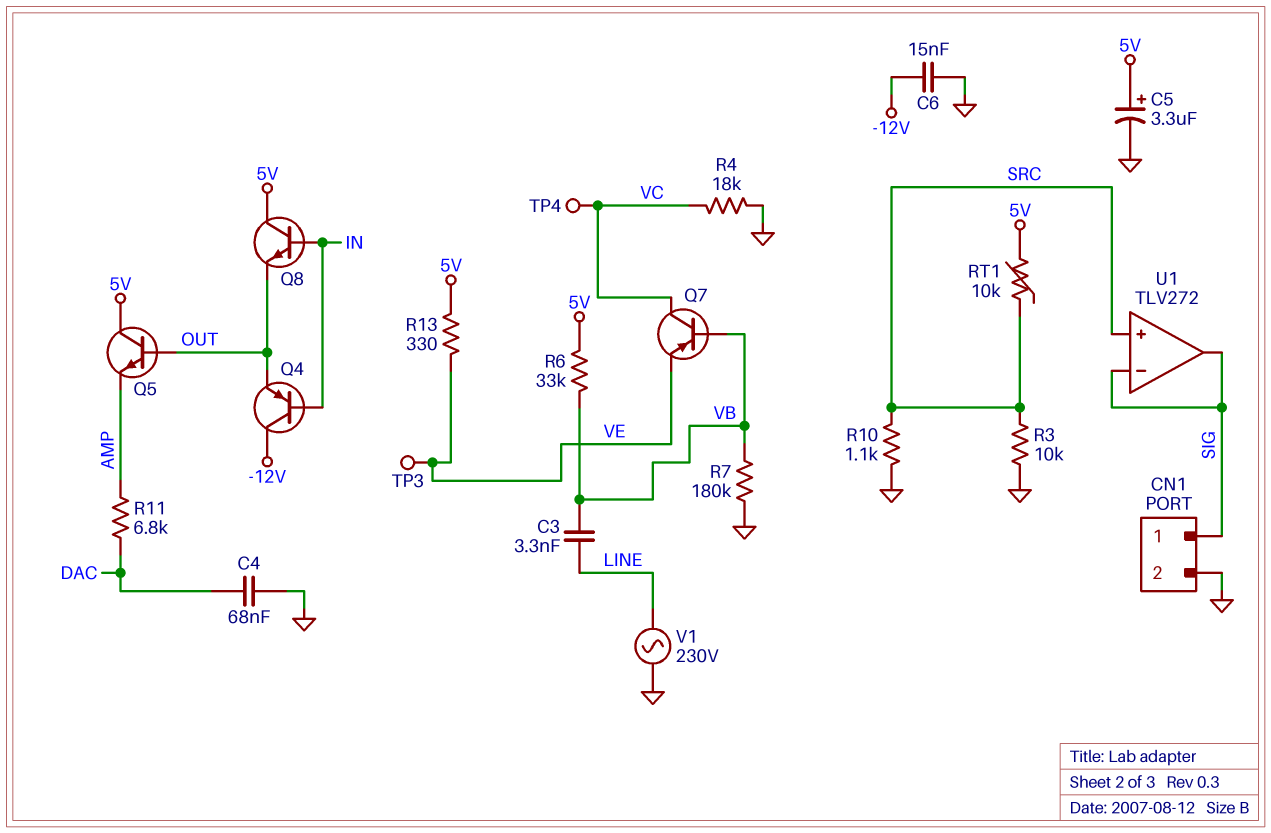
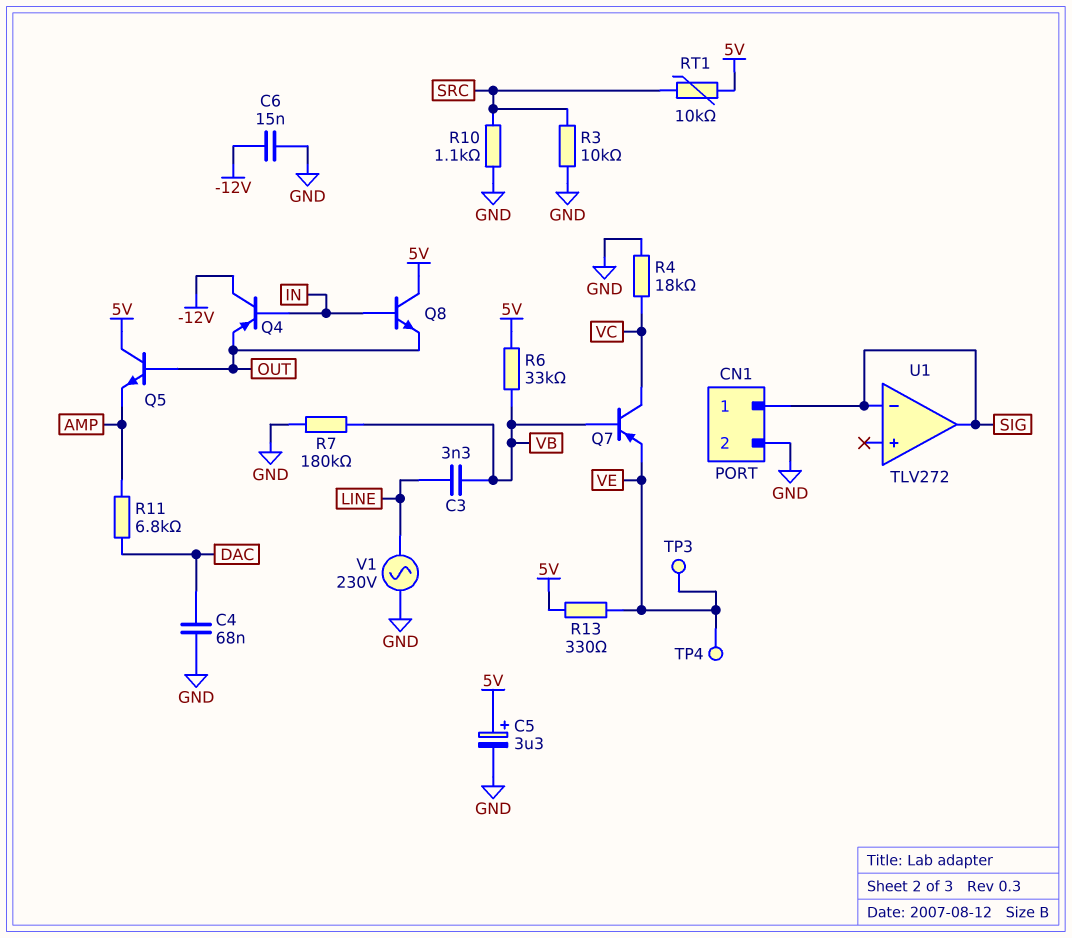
TP4: test point (VC) -> test point (VE)
U1 pin in+: SRC -> none

